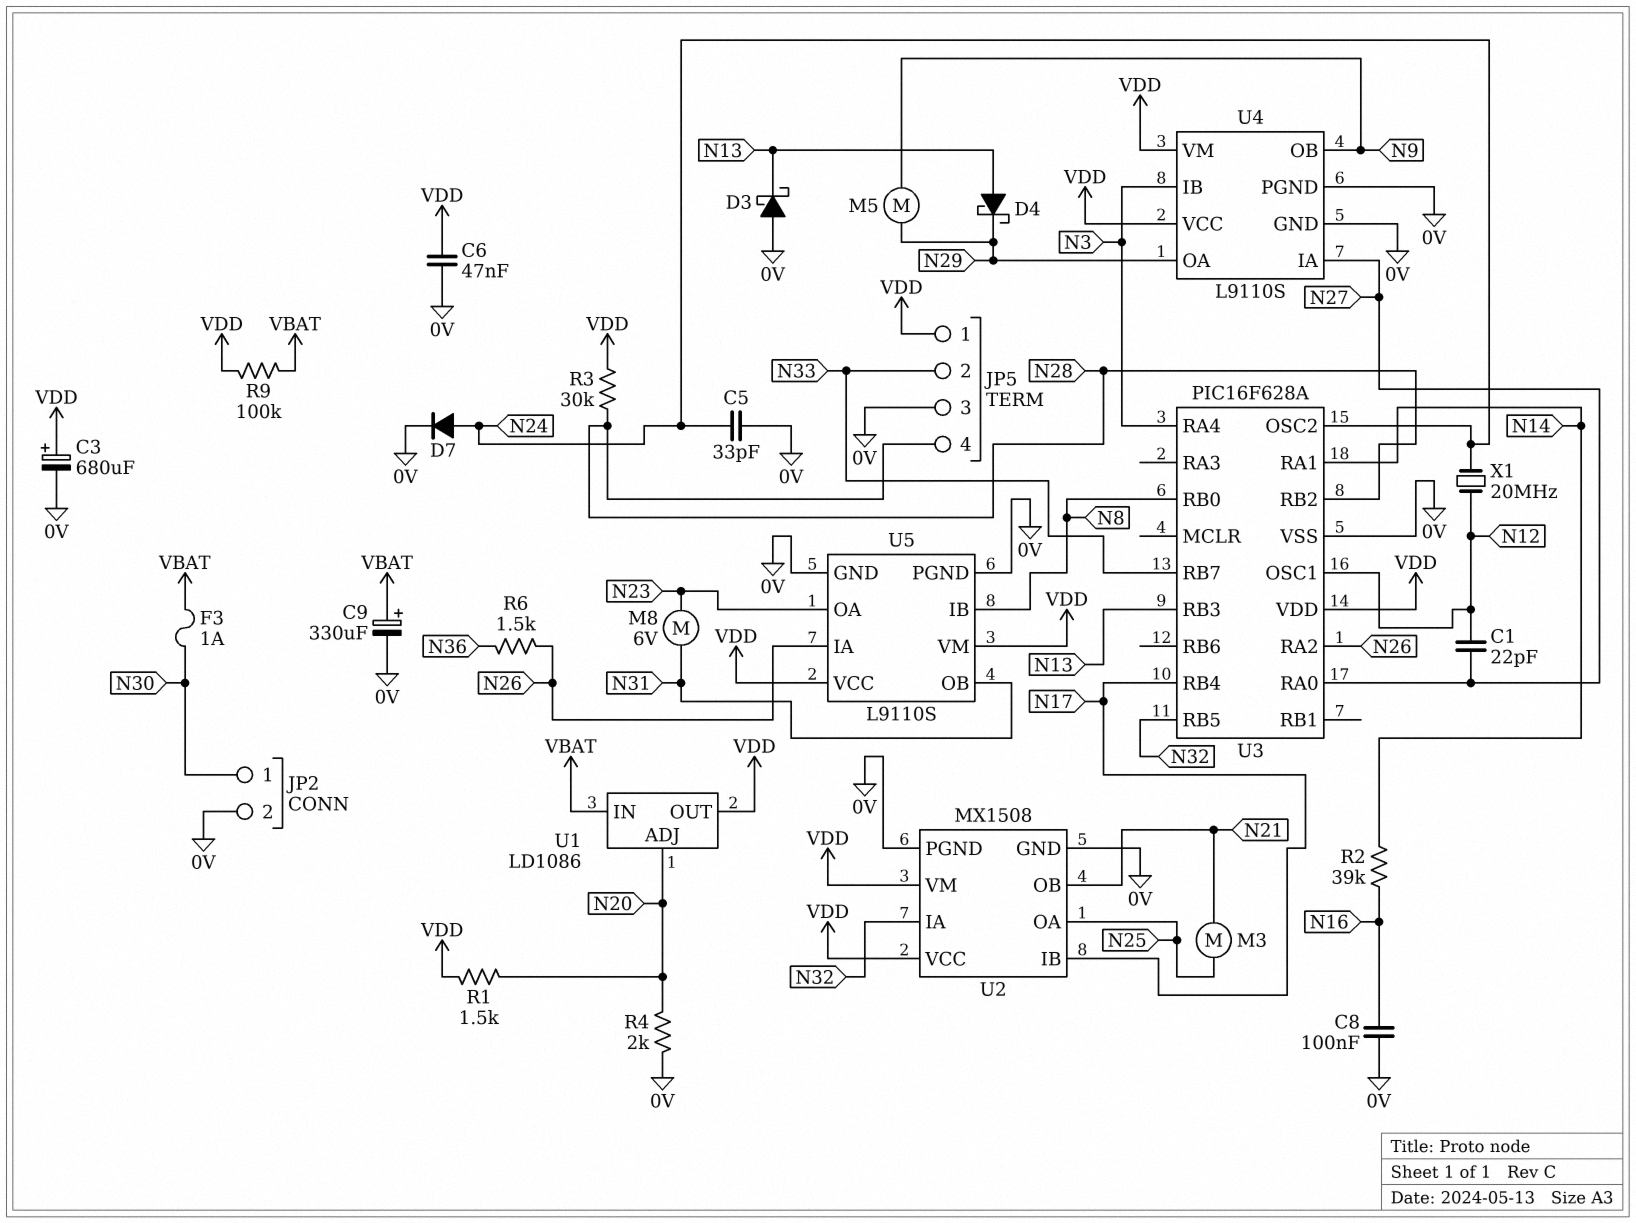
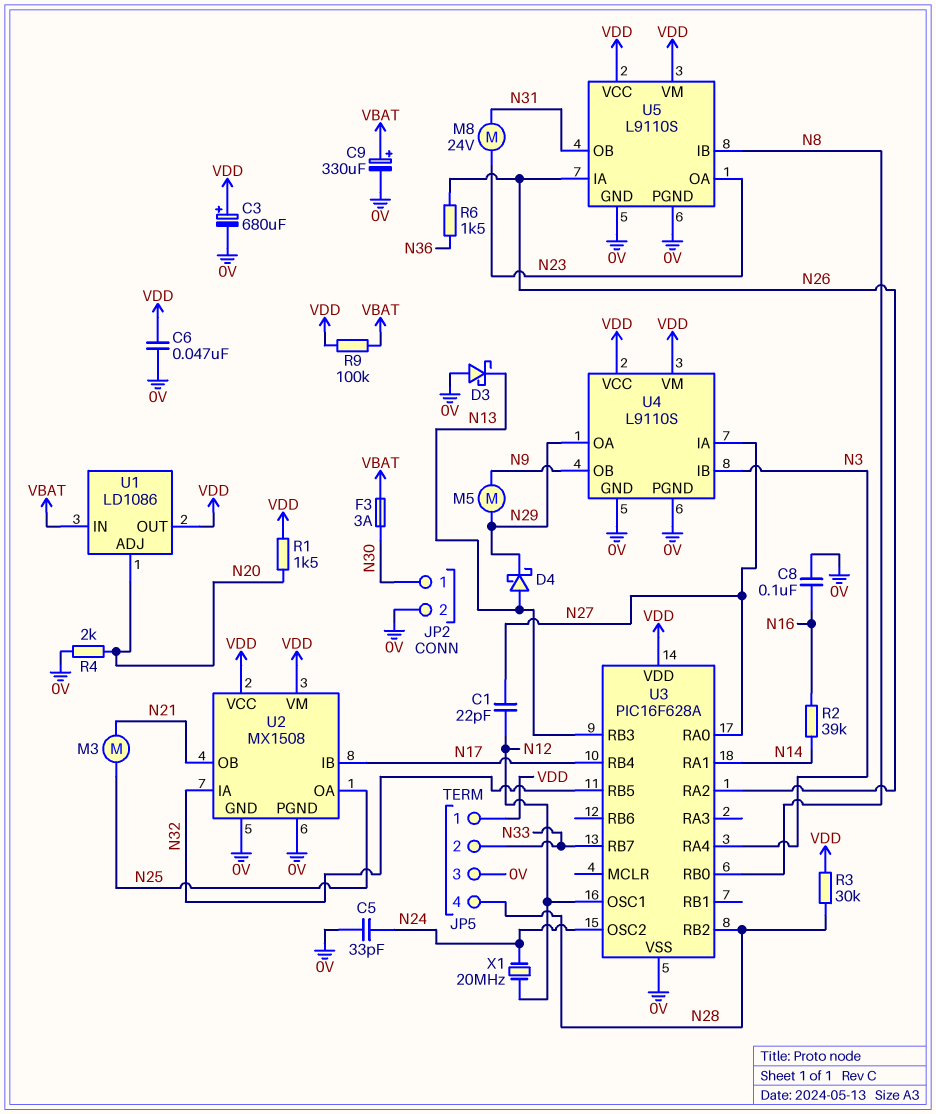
D7: diode (A N24, K 0V) -> none
F3: 1A (N30, VBAT) -> 3A (N30, VBAT)
M8: motor 6V (N23, N31) -> motor 24V (N23, N31)

